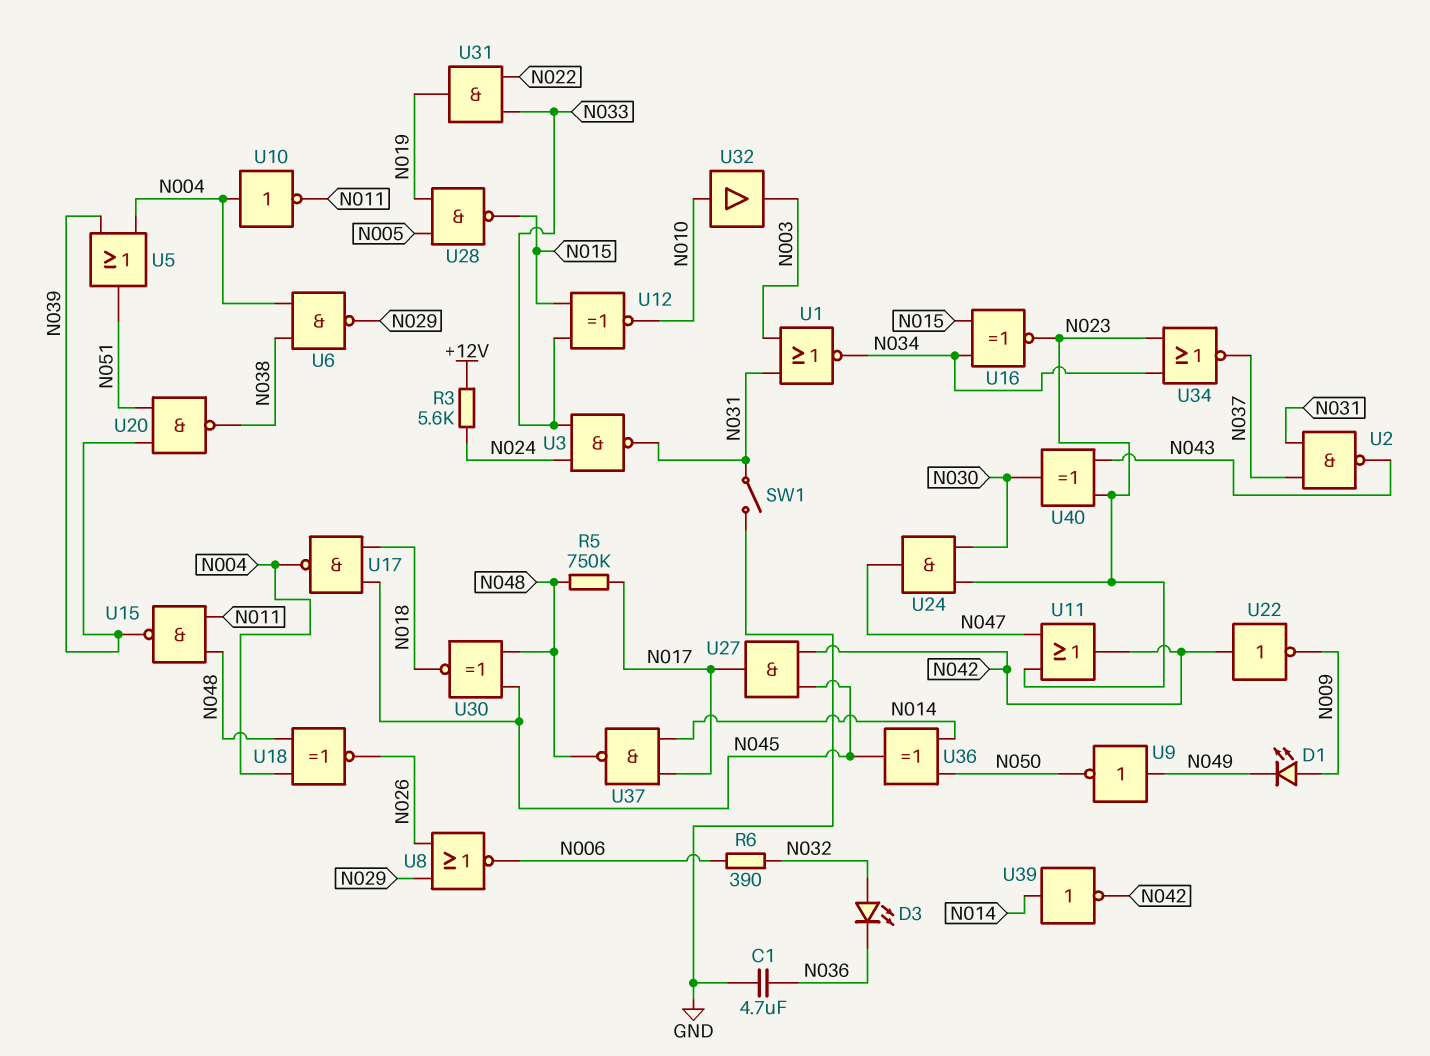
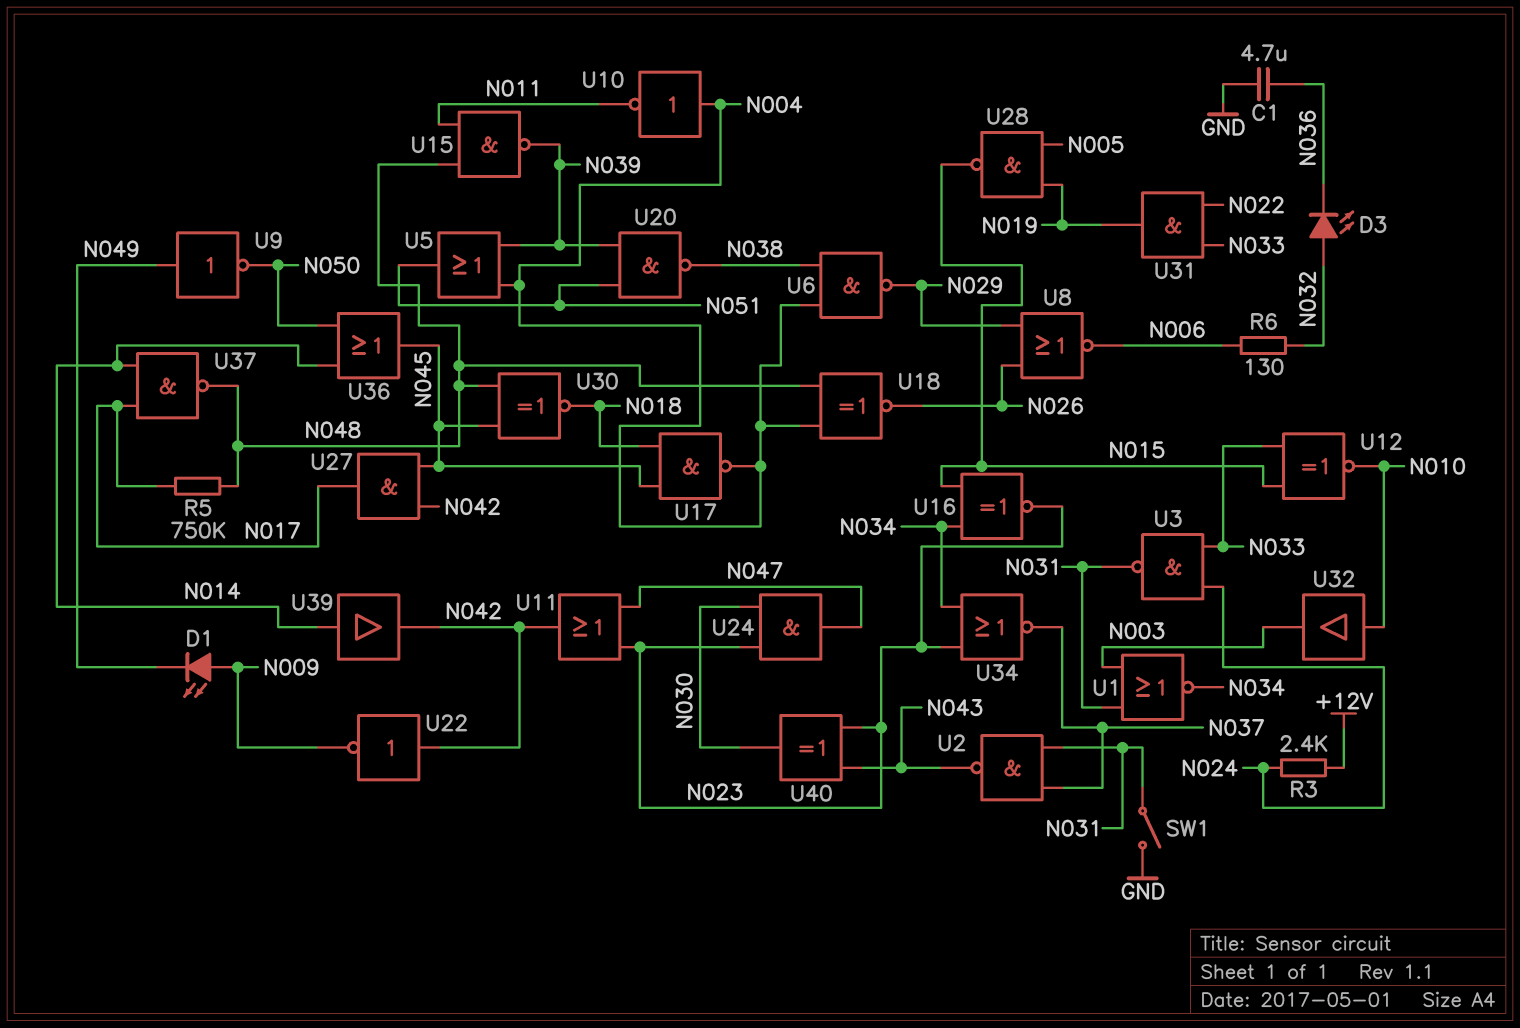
R3: 5.6k (+12V, N024) -> 2.4k (+12V, N024)
R6: 390 (N006, N032) -> 130 (N006, N032)
U36: XOR (in N014, in N050, out N045) -> OR (in N014, in N050, out N045)
U39: NOT (in N014, out N042) -> buffer (in N014, out N042)

